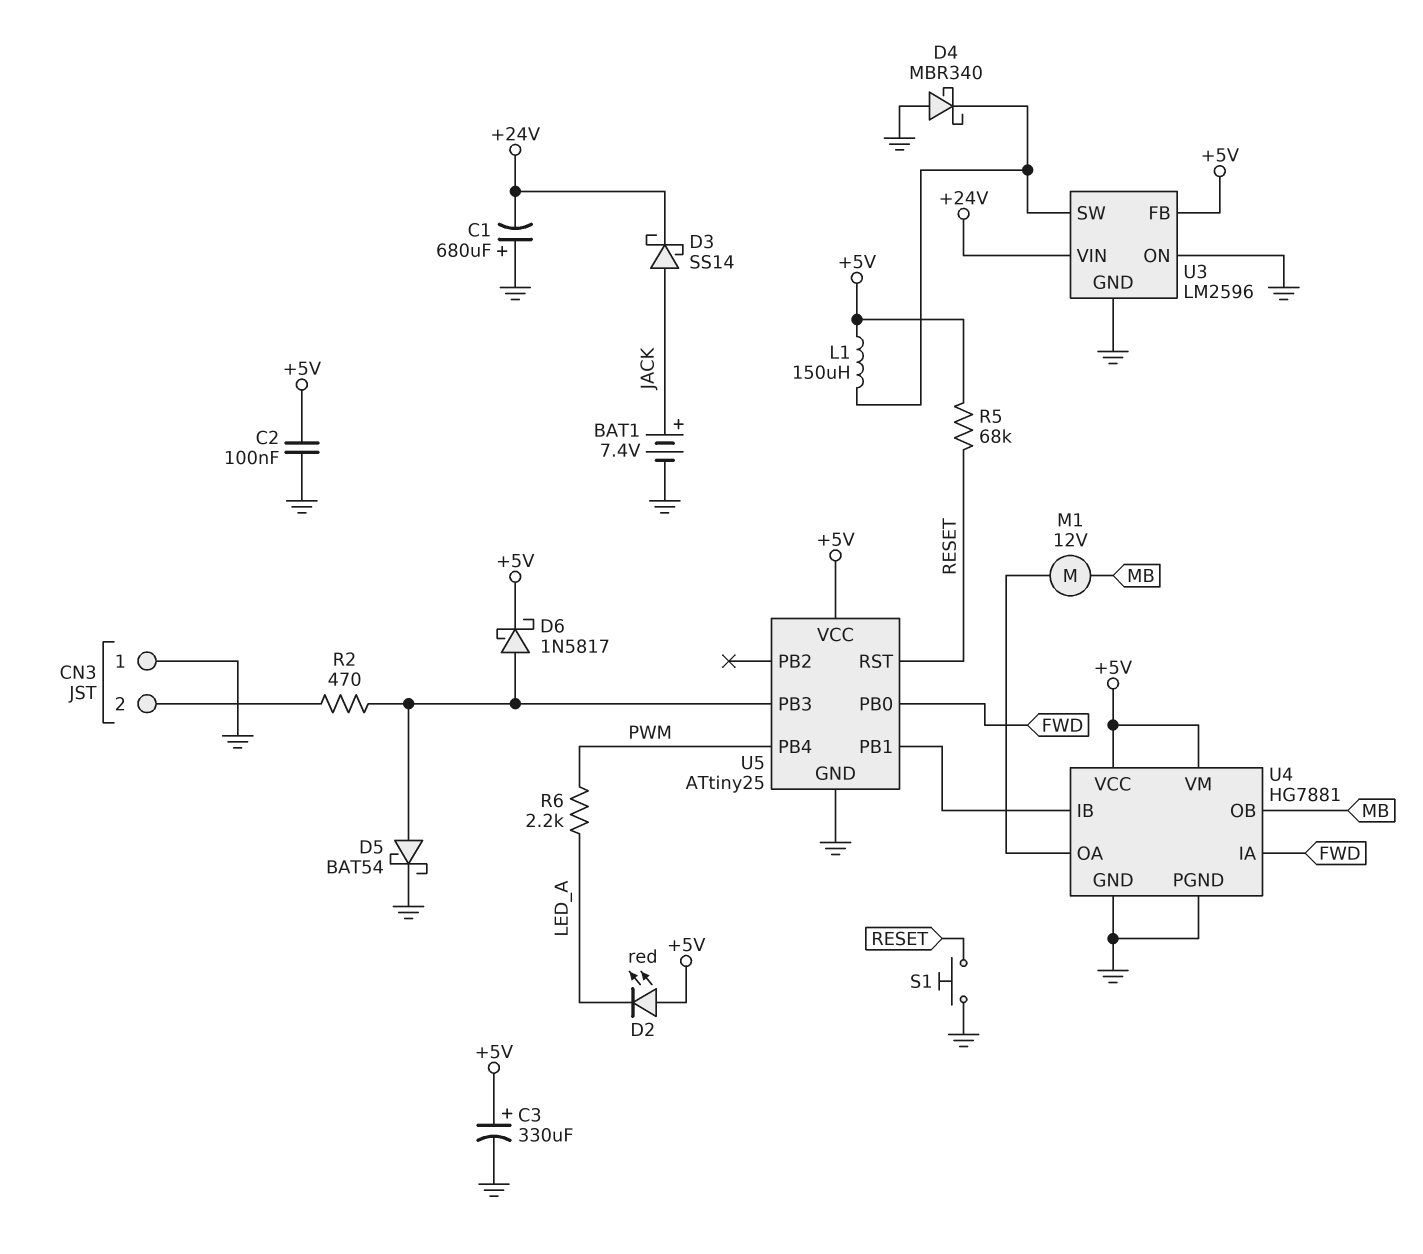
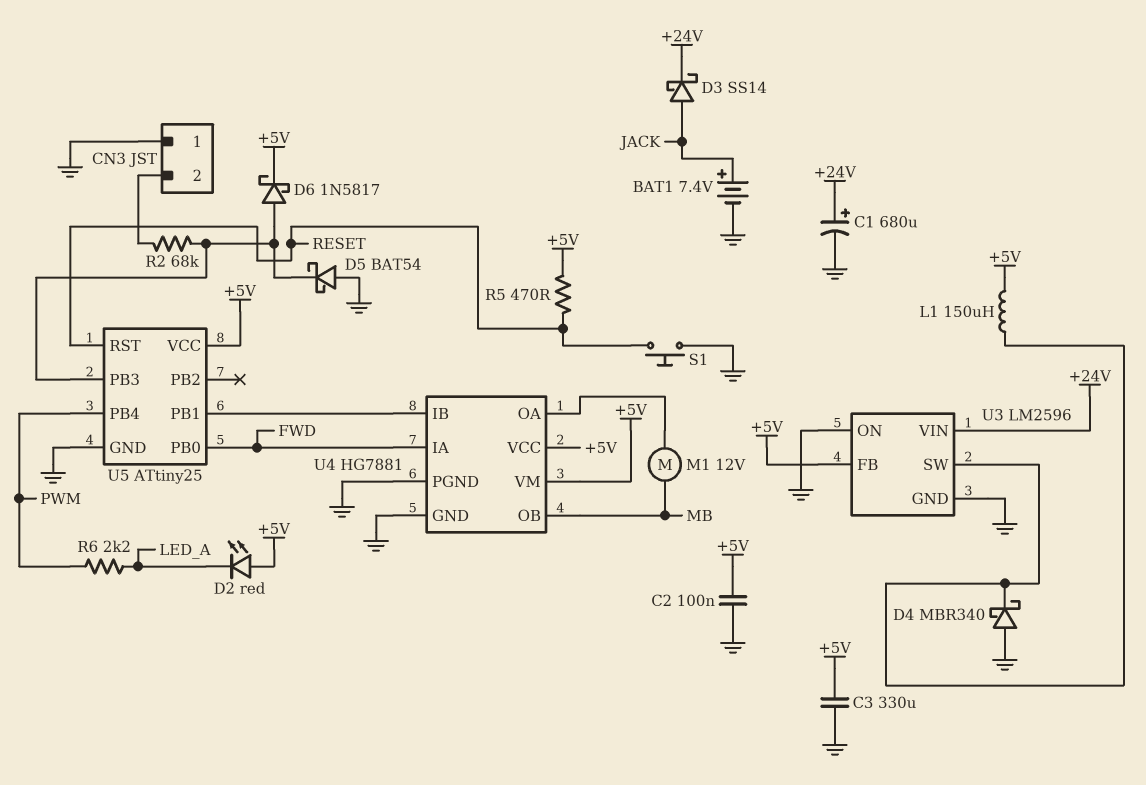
C1: 680uF (plus GND, minus +24V) -> 680uF (plus +24V, minus GND)
C3: 330uF (plus +5V, minus GND) -> 330uF (+5V, GND)
D5: schottky BAT54 (A U5/PB3, K GND) -> schottky BAT54 (A GND, K U5/PB3)
R2: 470 (CN3/2, U5/PB3) -> 68k (CN3/2, U5/PB3)
R5: 68k (+5V, RESET) -> 470 (+5V, RESET)

